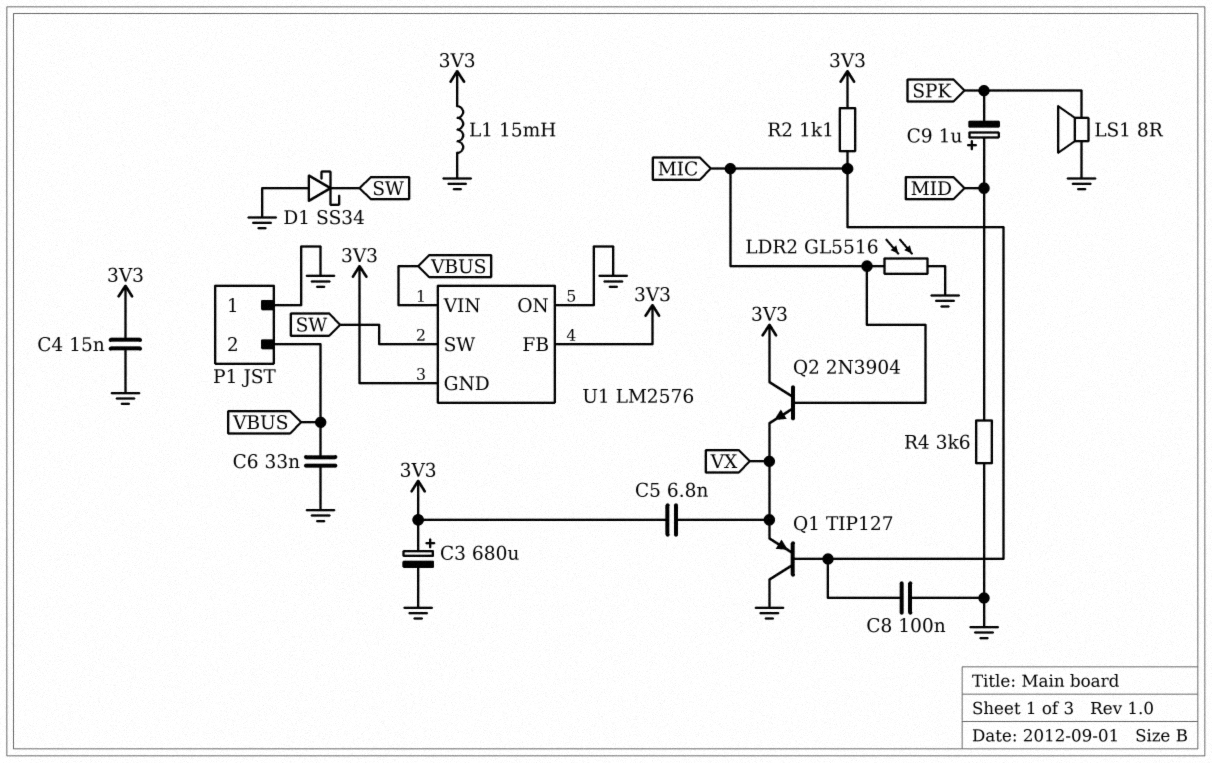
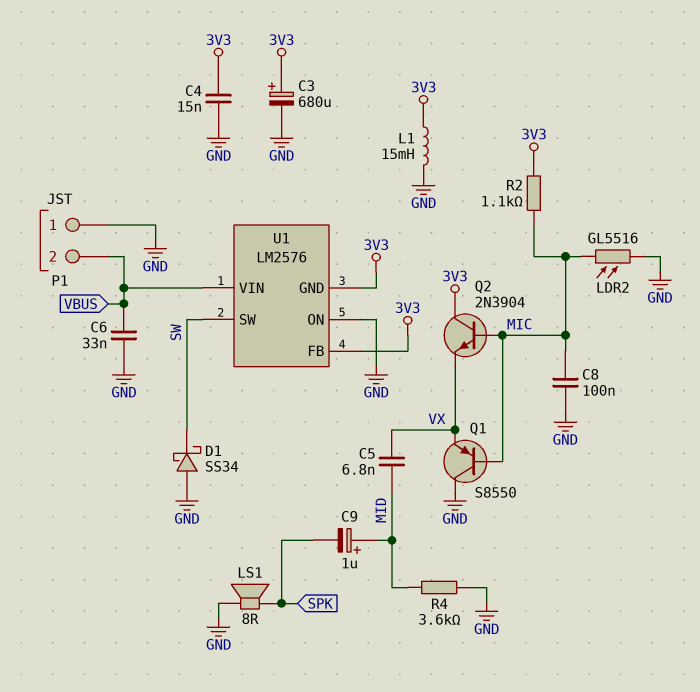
C5: 6.8nF (3V3, VX) -> 6.8nF (MID, VX)
Q1: PNP TIP127 (B MIC, C GND, E VX) -> PNP S8550 (B MIC, C GND, E VX)

